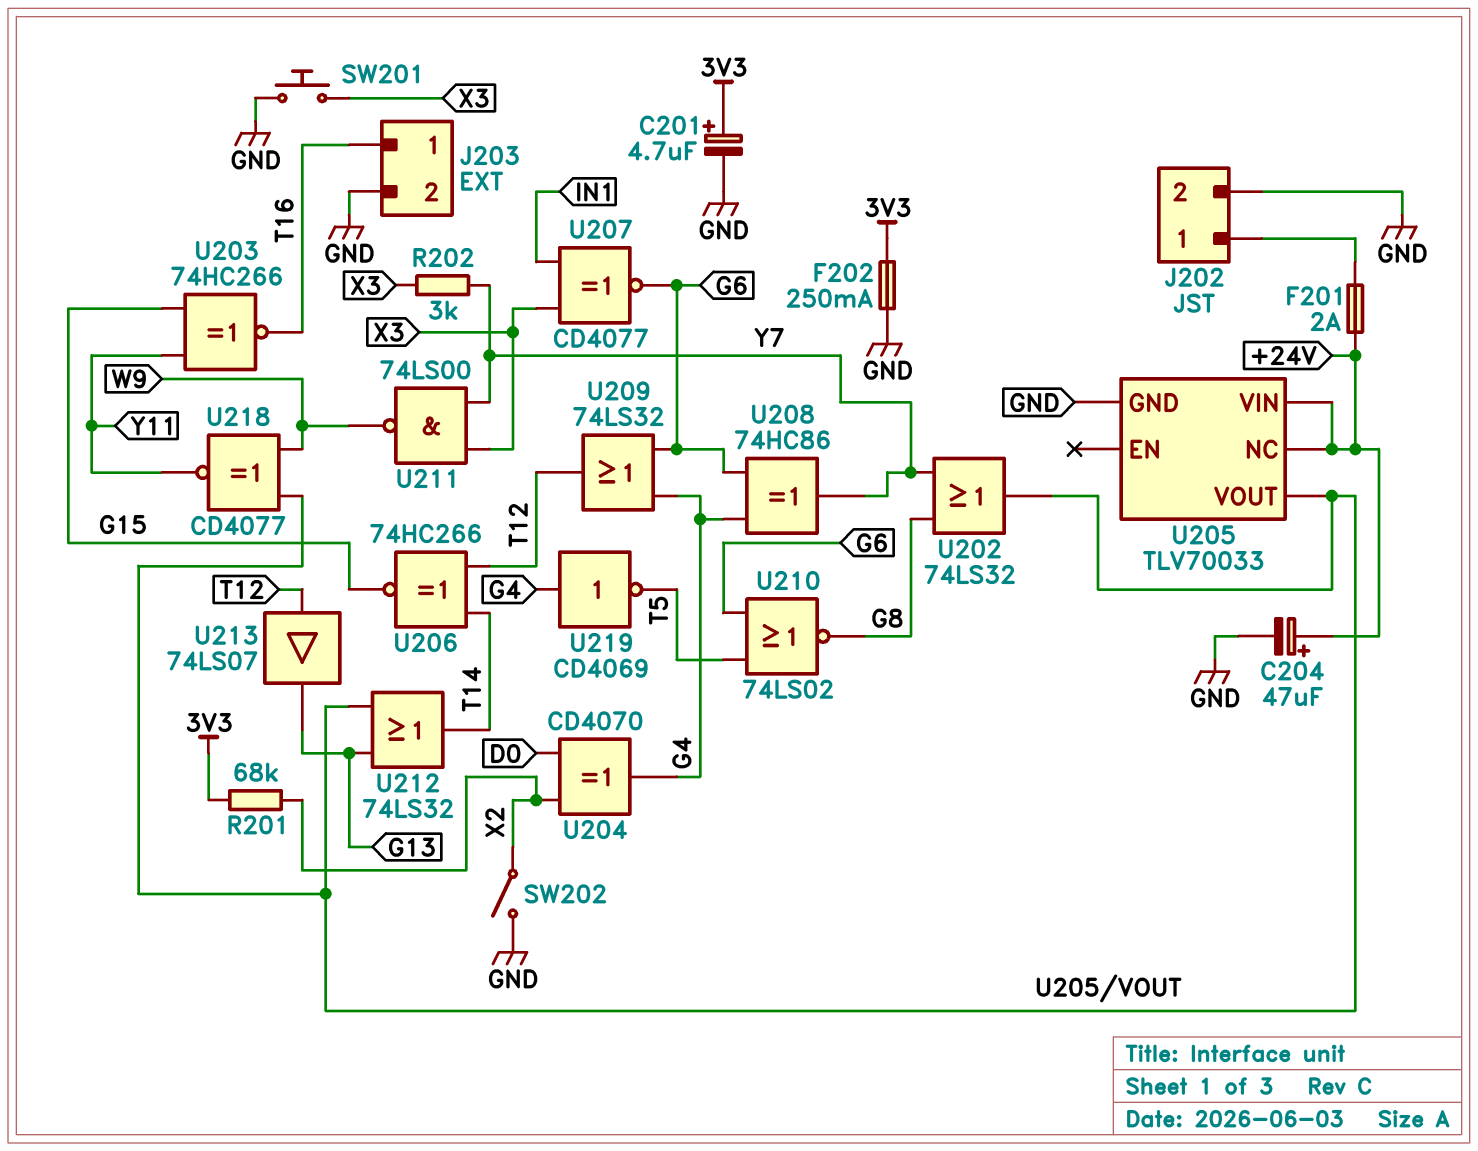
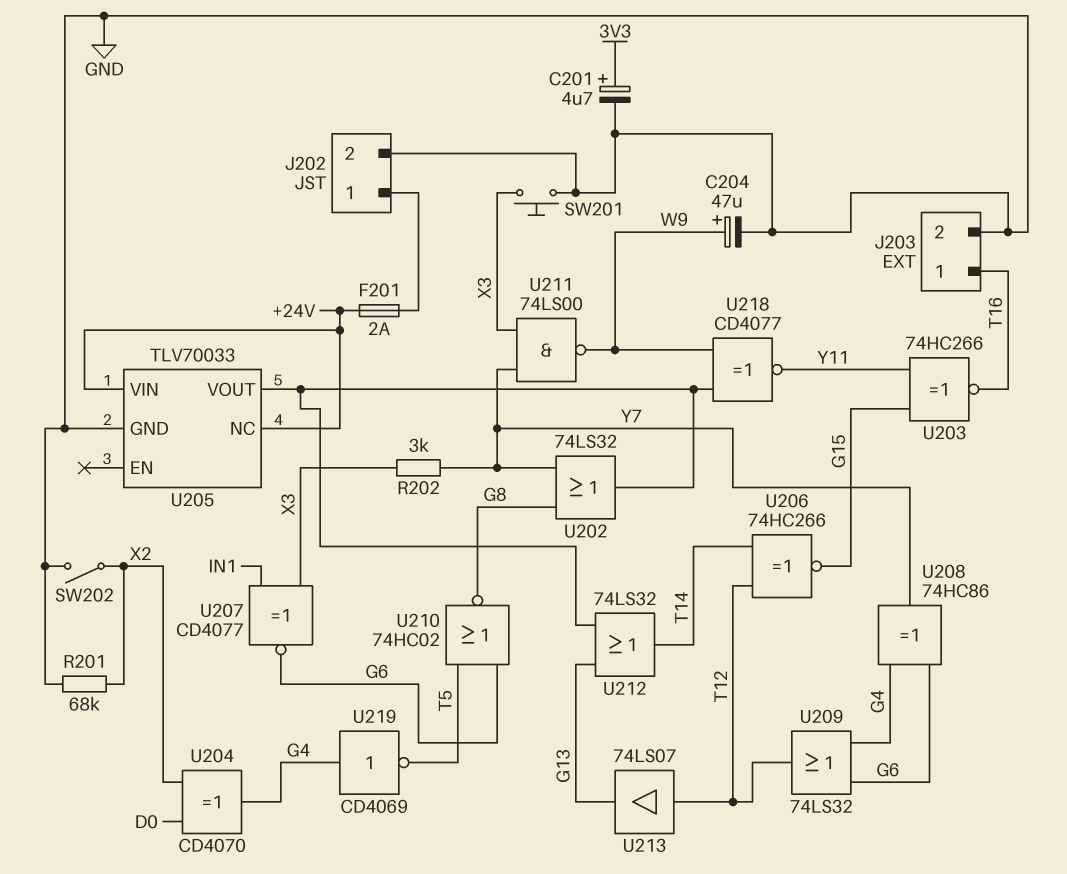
C204: 47uF (plus +24V, minus GND) -> 47uF (plus W9, minus GND)
F202: 250mA (3V3, GND) -> none
R201: 68k (3V3, X2) -> 68k (GND, X2)
U210: NOR 74LS02 (in G6, in T5, out G8) -> NOR 74HC02 (in G6, in T5, out G8)

